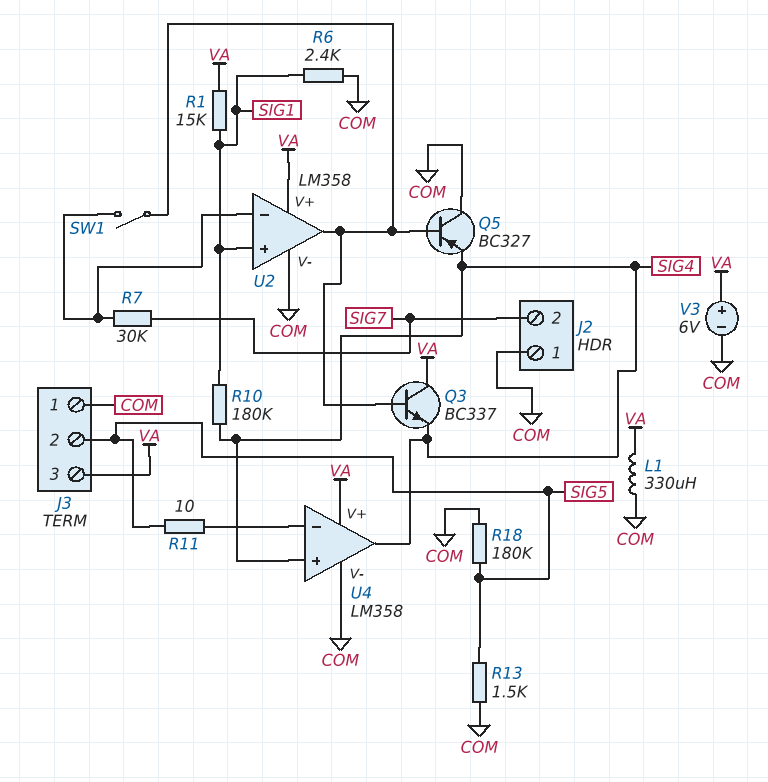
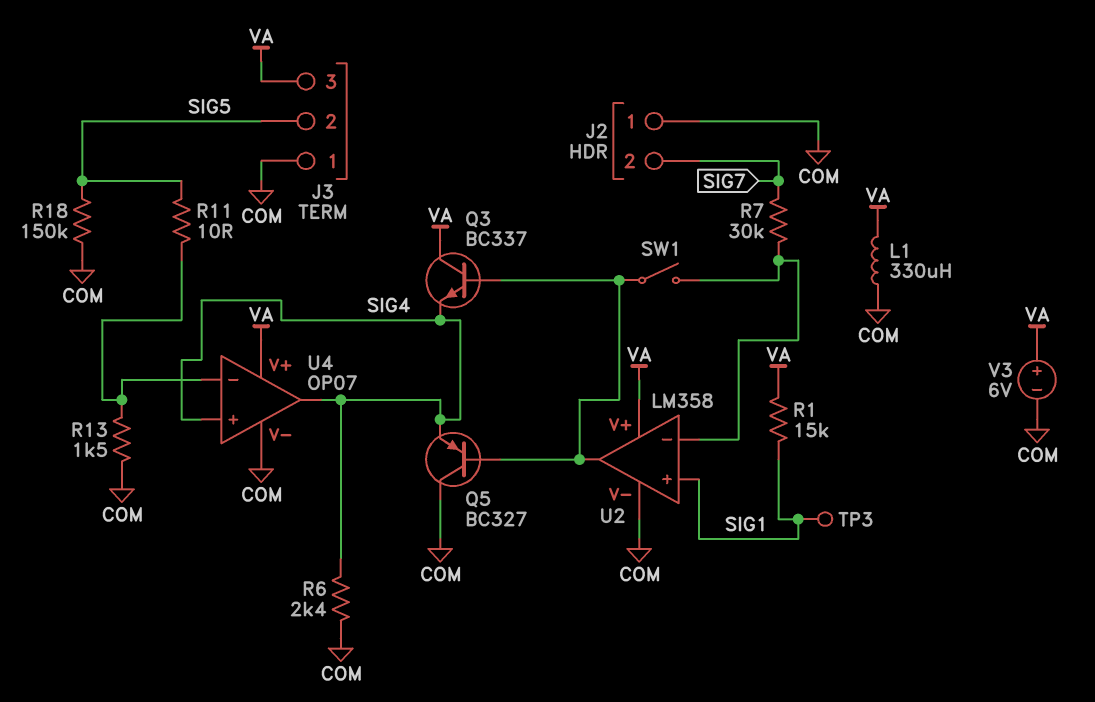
R6: 2.4k (COM, SIG1) -> 2.4k (COM, SIG4)
R10: 180k (SIG1, SIG4) -> none
R13: 1.5k (COM, SIG5) -> 1.5k (COM, U4/in-)
R18: 180k (COM, SIG5) -> 150k (COM, SIG5)
TP3: none -> test point (SIG1)
U4: LM358 -> OP07

